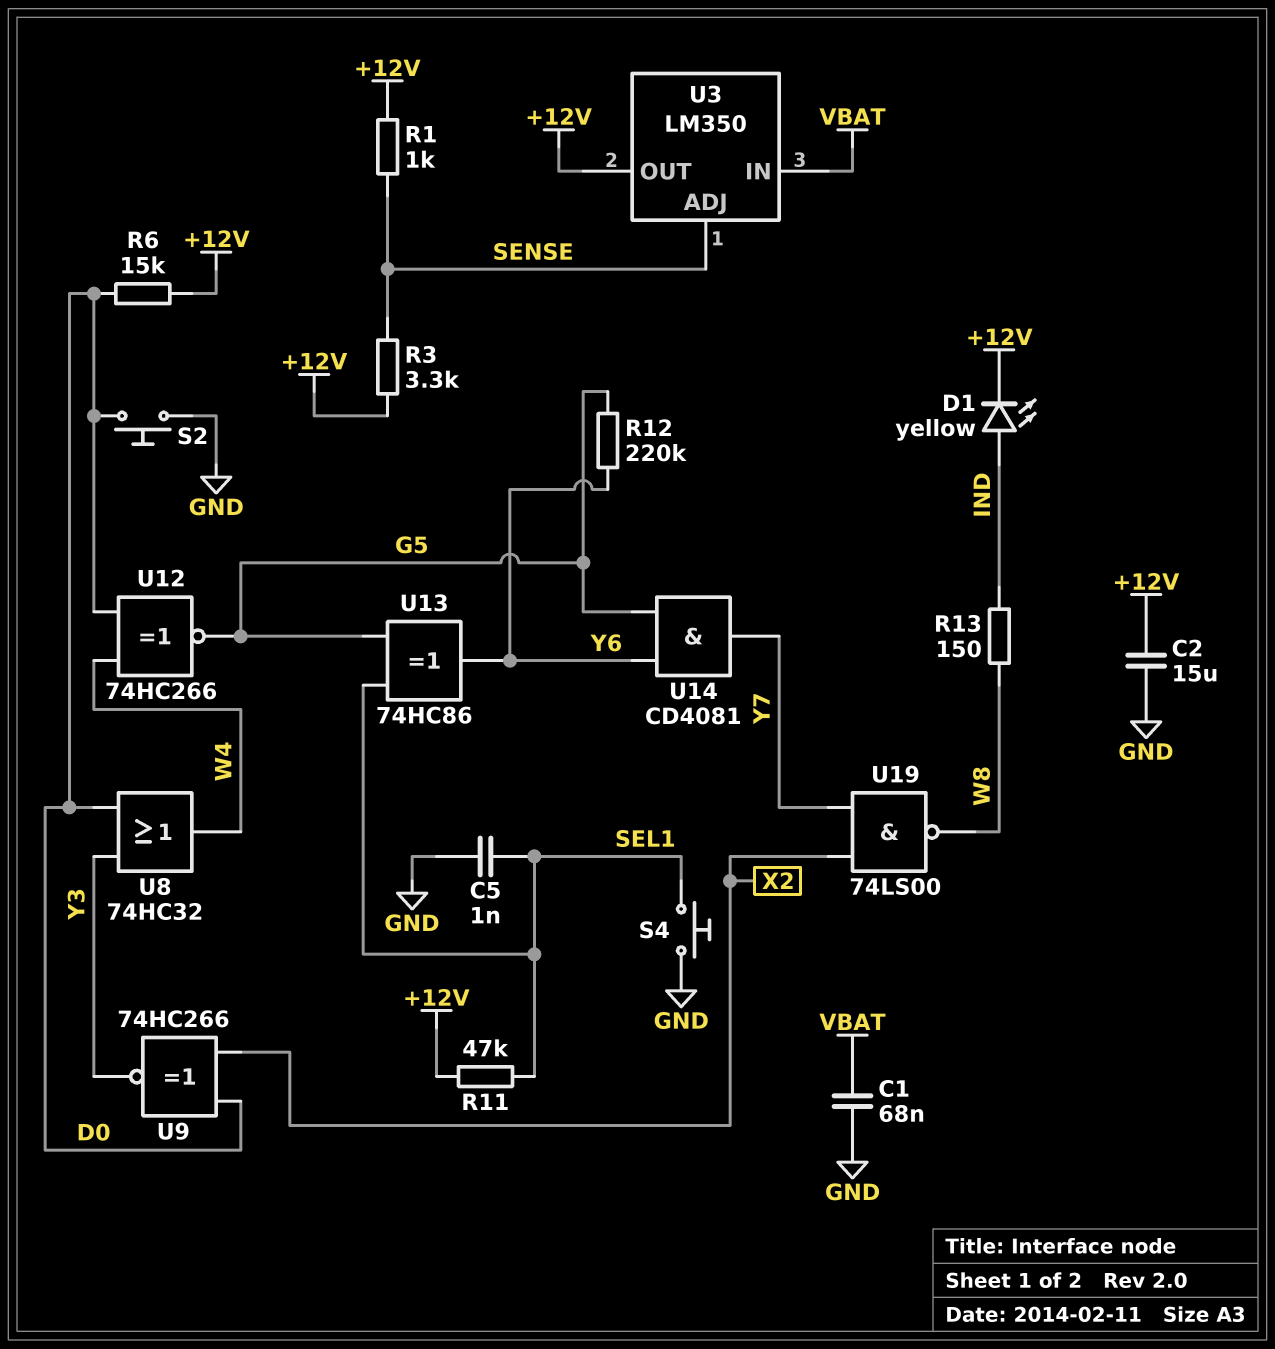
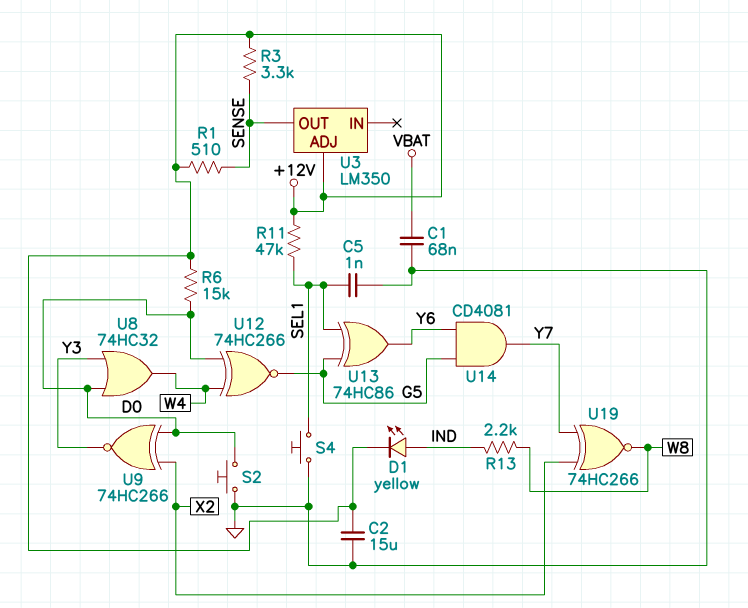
R1: 1k (+12V, SENSE) -> 510 (+12V, SENSE)
R12: 220k (G5, Y6) -> none
R13: 150 (IND, W8) -> 2.2k (IND, W8)
U3 pin ADJ: SENSE -> +12V
U3 pin IN: VBAT -> none
U3 pin OUT: +12V -> SENSE
U19: NAND 74LS00 (in X2, in Y7, out W8) -> XNOR 74HC266 (in X2, in Y7, out W8)

